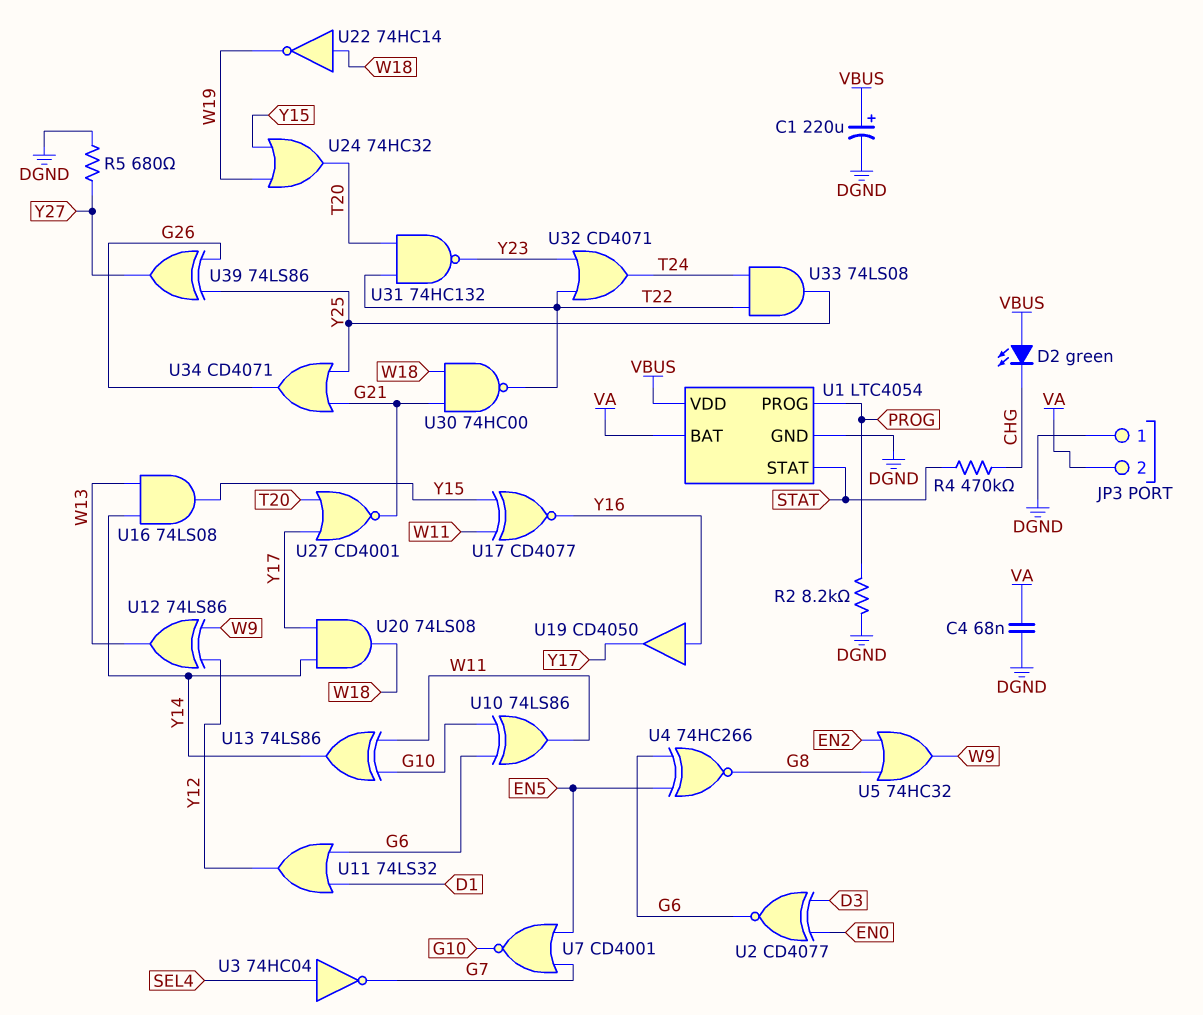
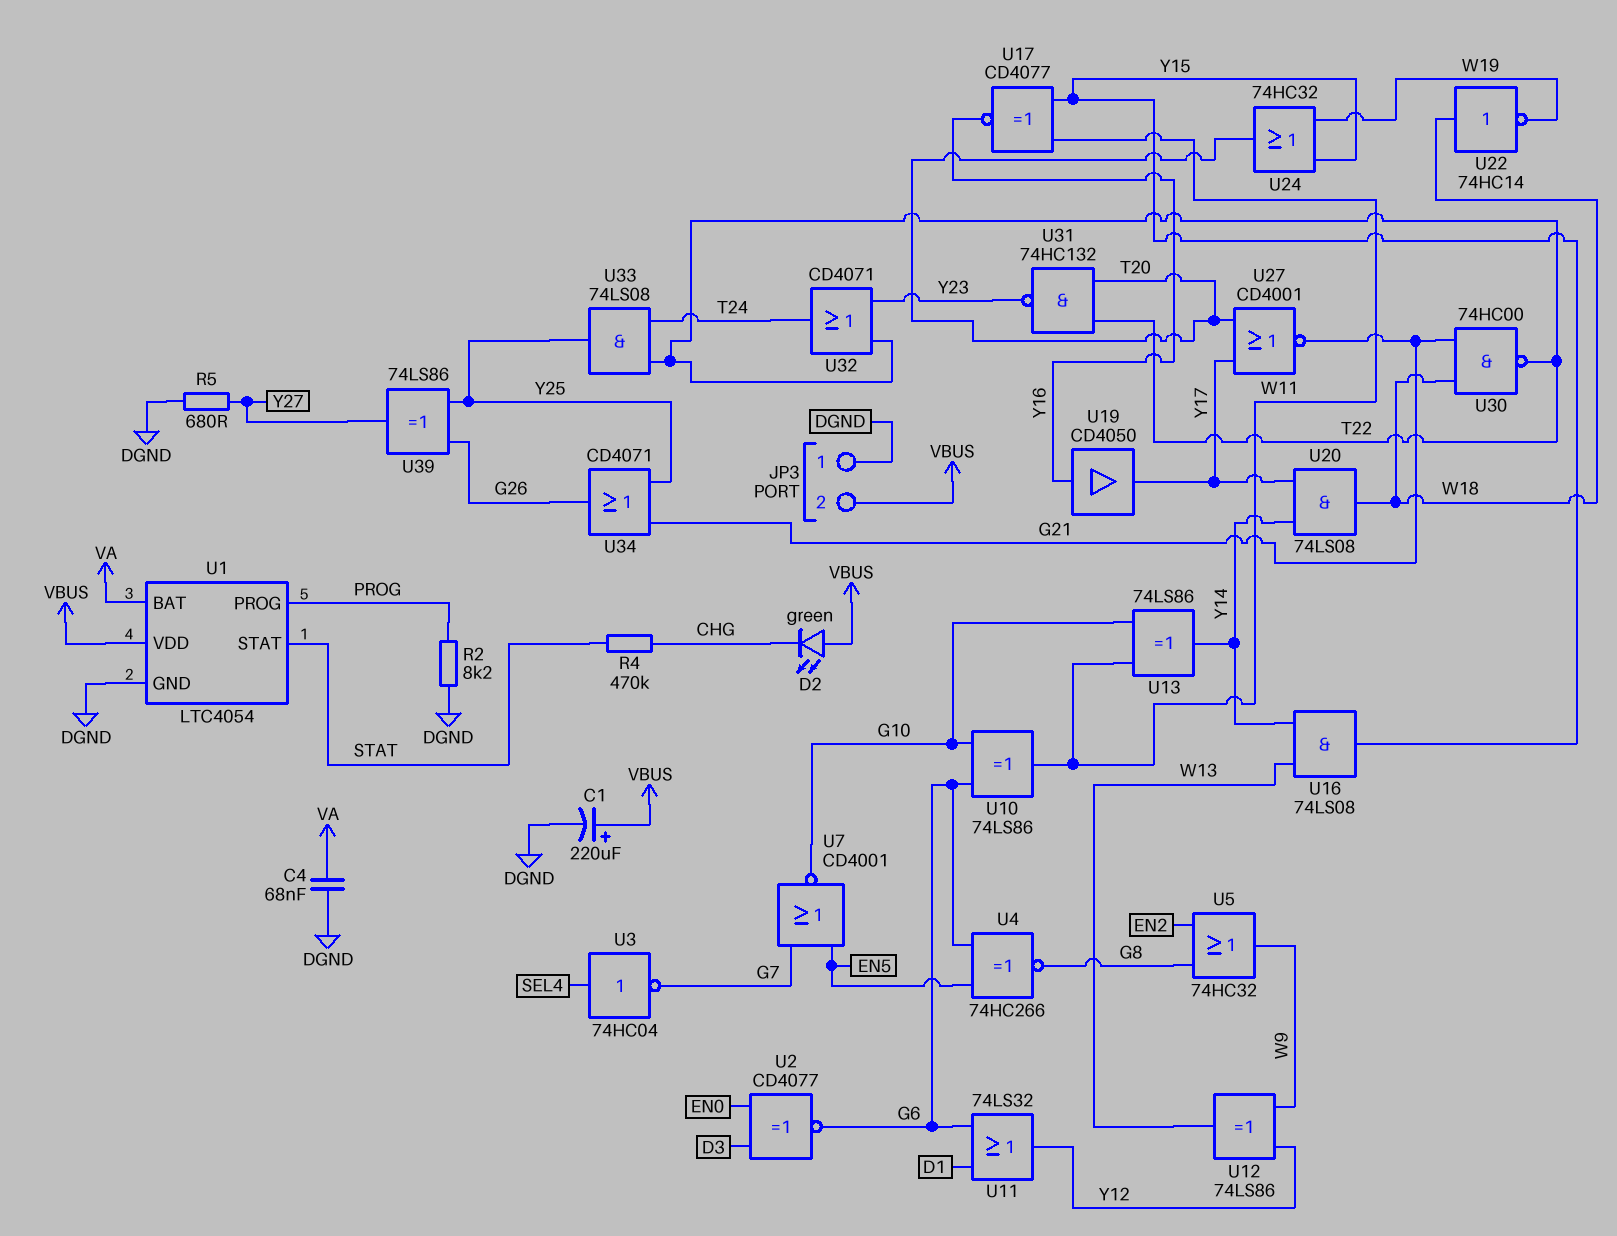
JP3 pin 2: VA -> VBUS

